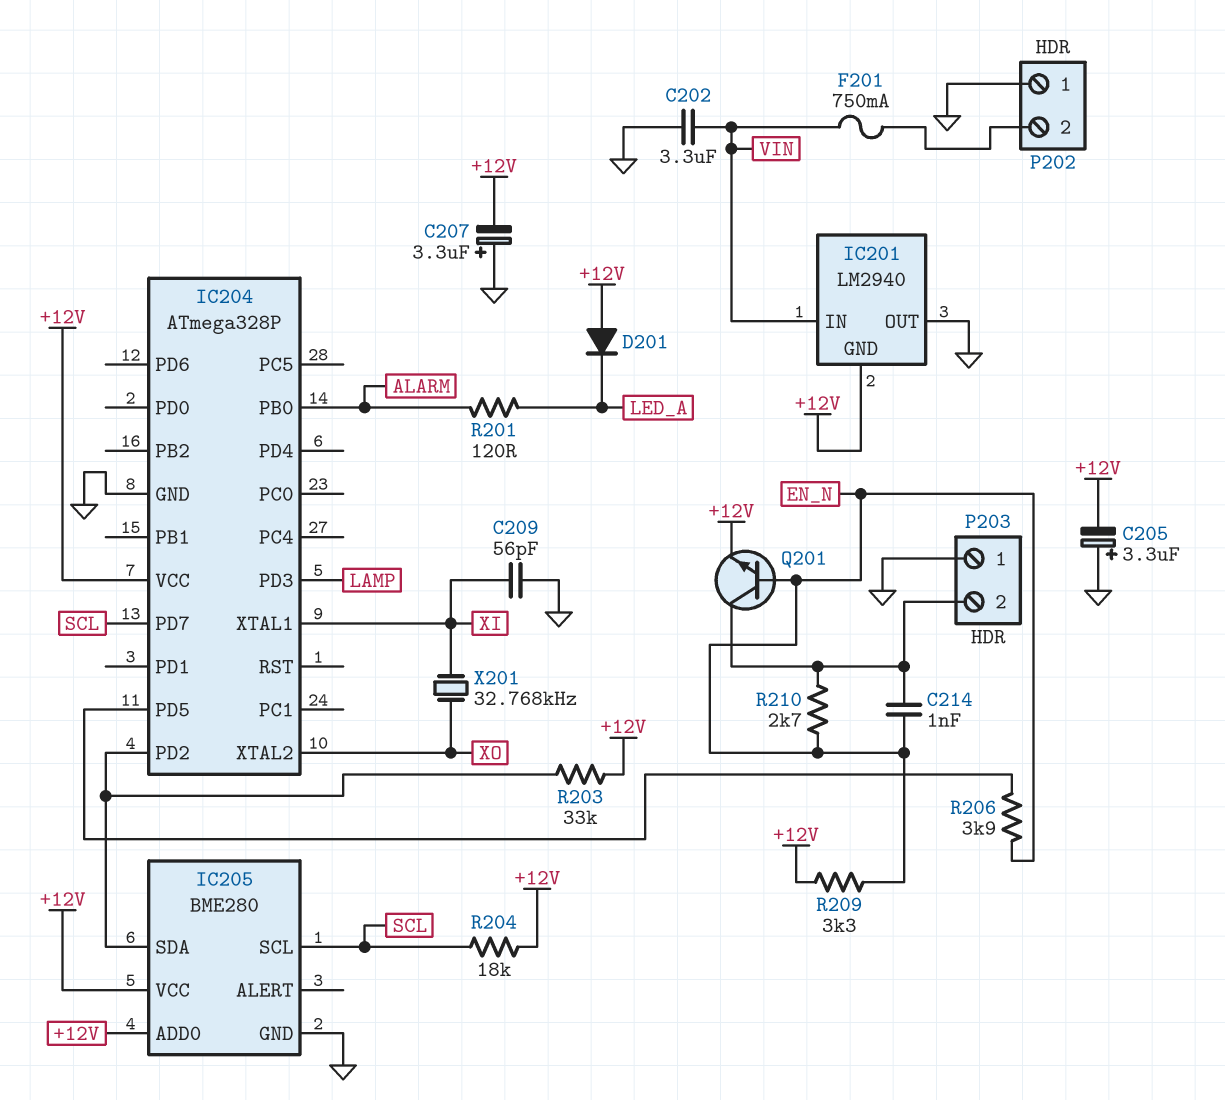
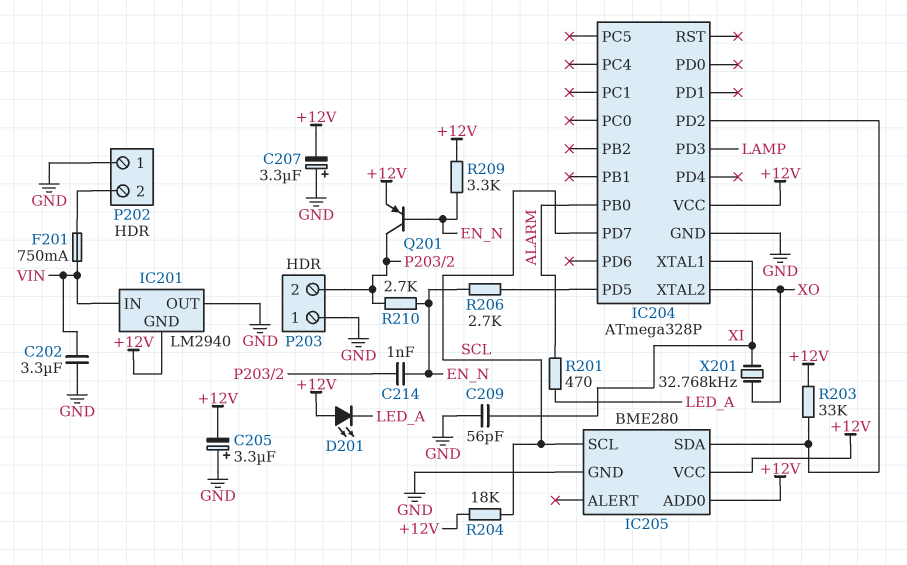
D201: diode (A +12V, K LED_A) -> LED (A +12V, K LED_A)
Q201: NPN (B EN_N, C P203/2, E +12V) -> PNP (B EN_N, C P203/2, E +12V)
R201: 120 (ALARM, LED_A) -> 470 (ALARM, LED_A)
R206: 3.9k (EN_N, IC204/PD5) -> 2.7k (EN_N, IC204/PD5)

